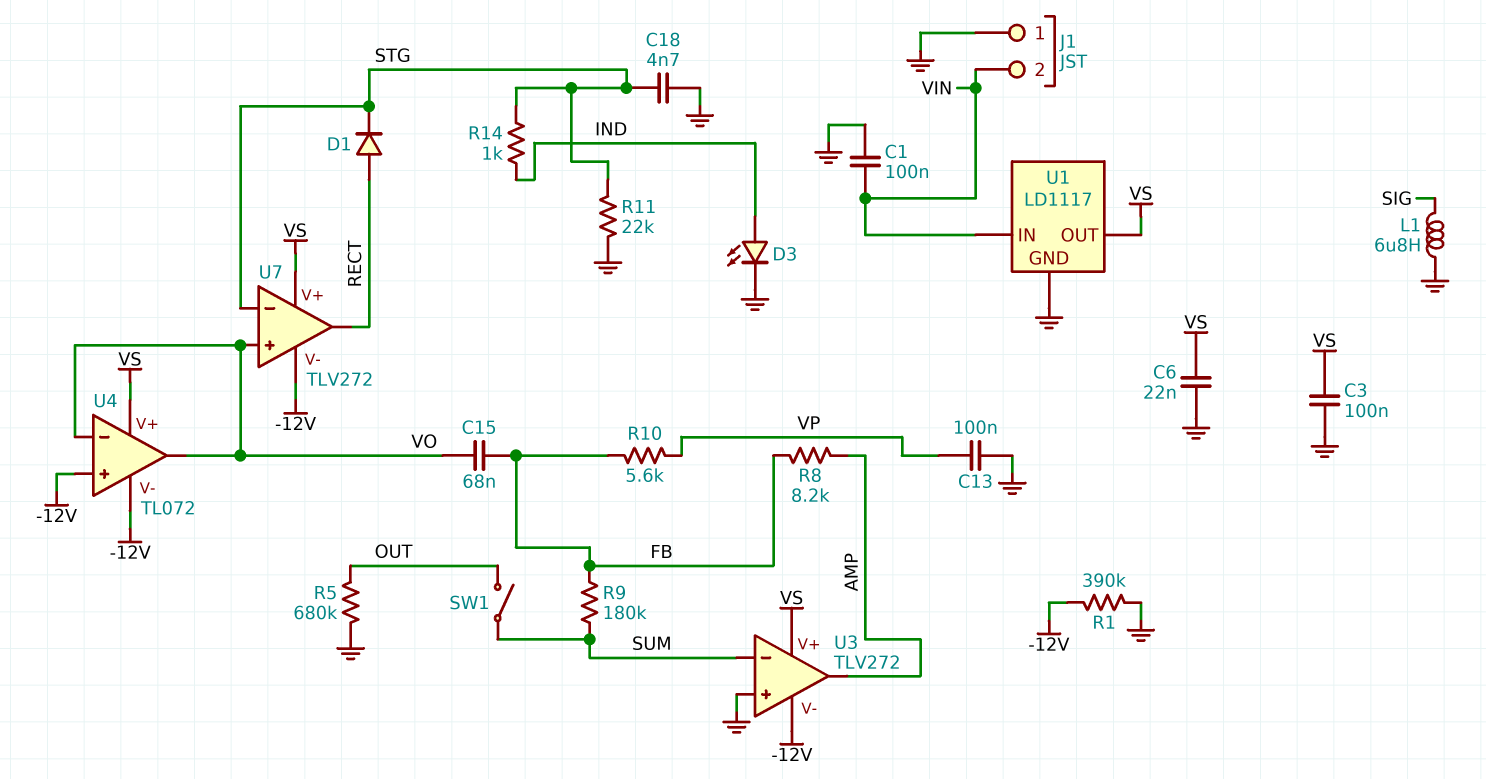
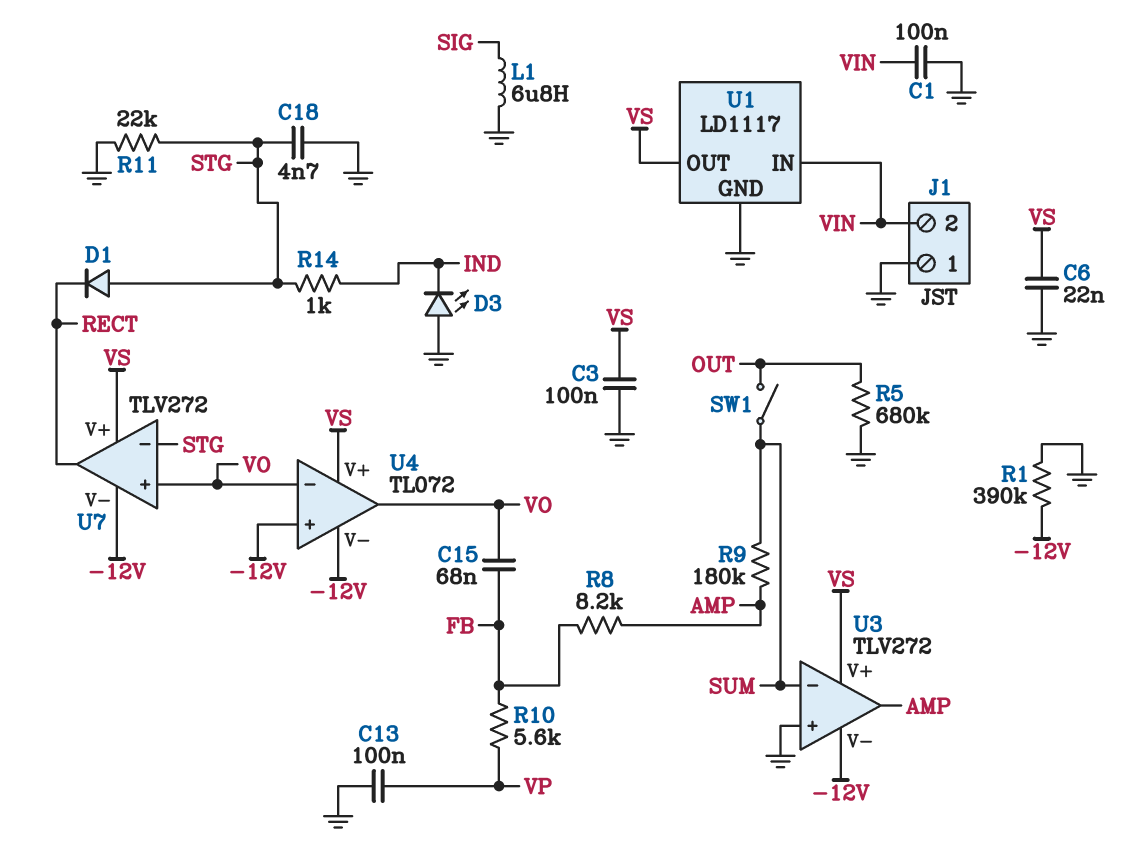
D1: diode (A RECT, K STG) -> diode (A STG, K RECT)
D3: LED (A IND, K GND) -> LED (A GND, K IND)
R9: 180k (FB, SUM) -> 180k (AMP, SUM)

